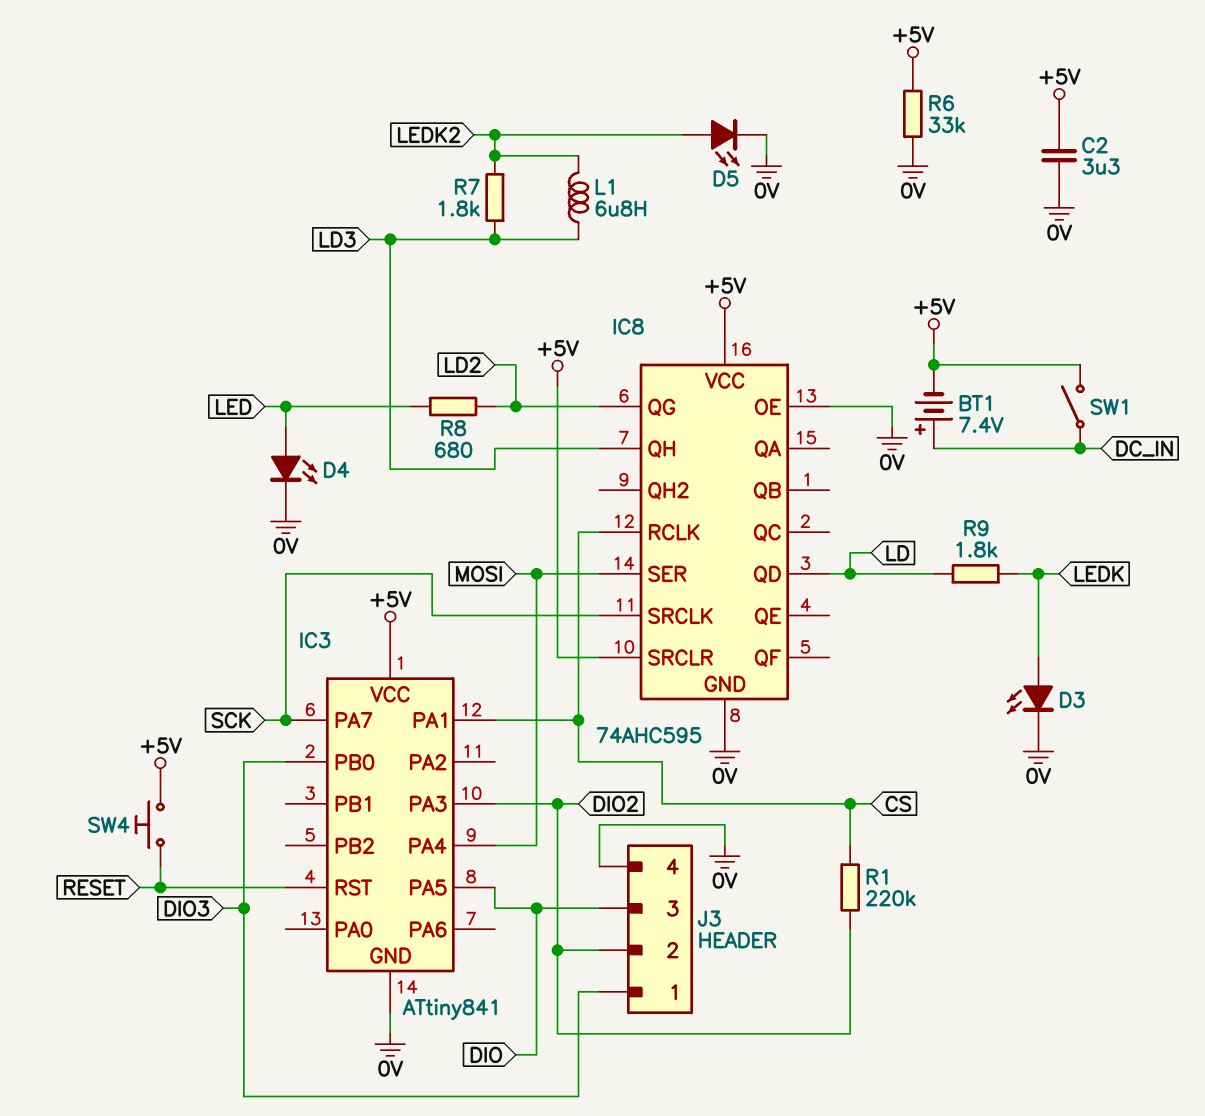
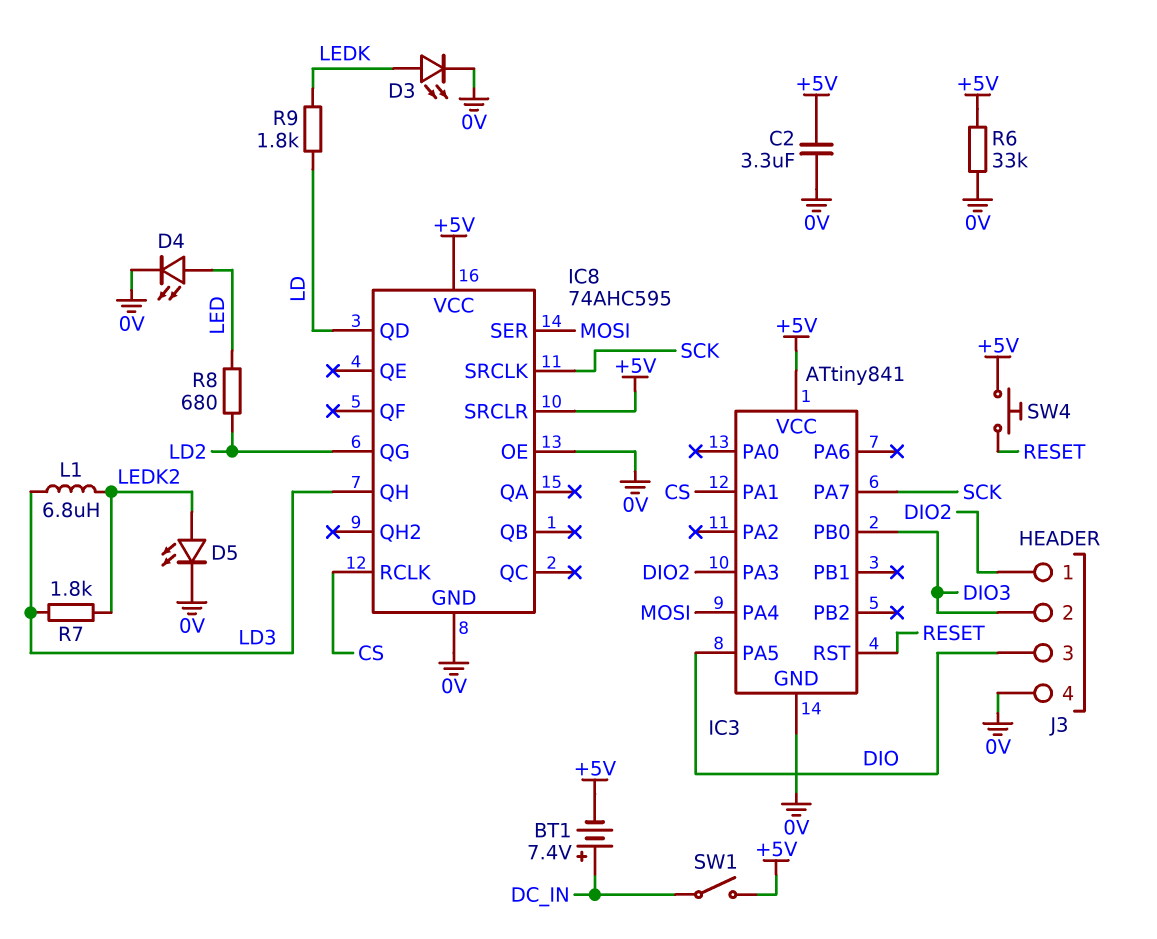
J3 pin 1: DIO3 -> DIO2
J3 pin 2: DIO2 -> DIO3
R1: 220k (CS, DIO2) -> none

